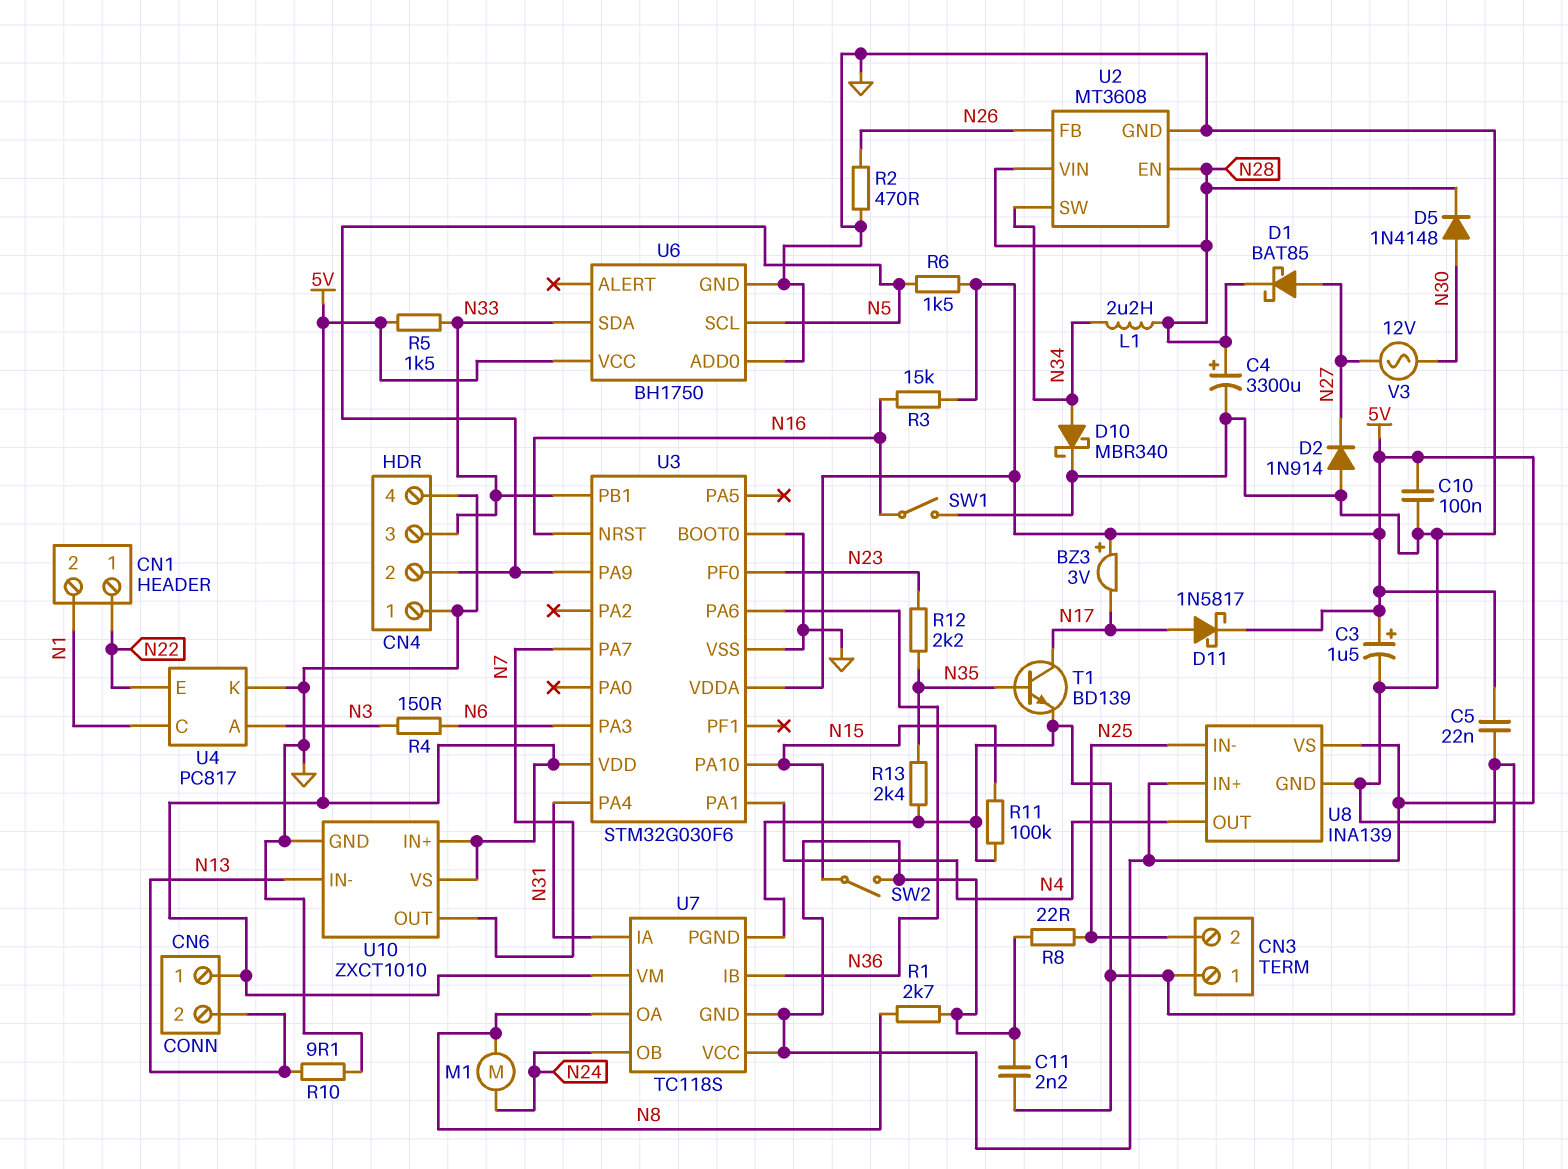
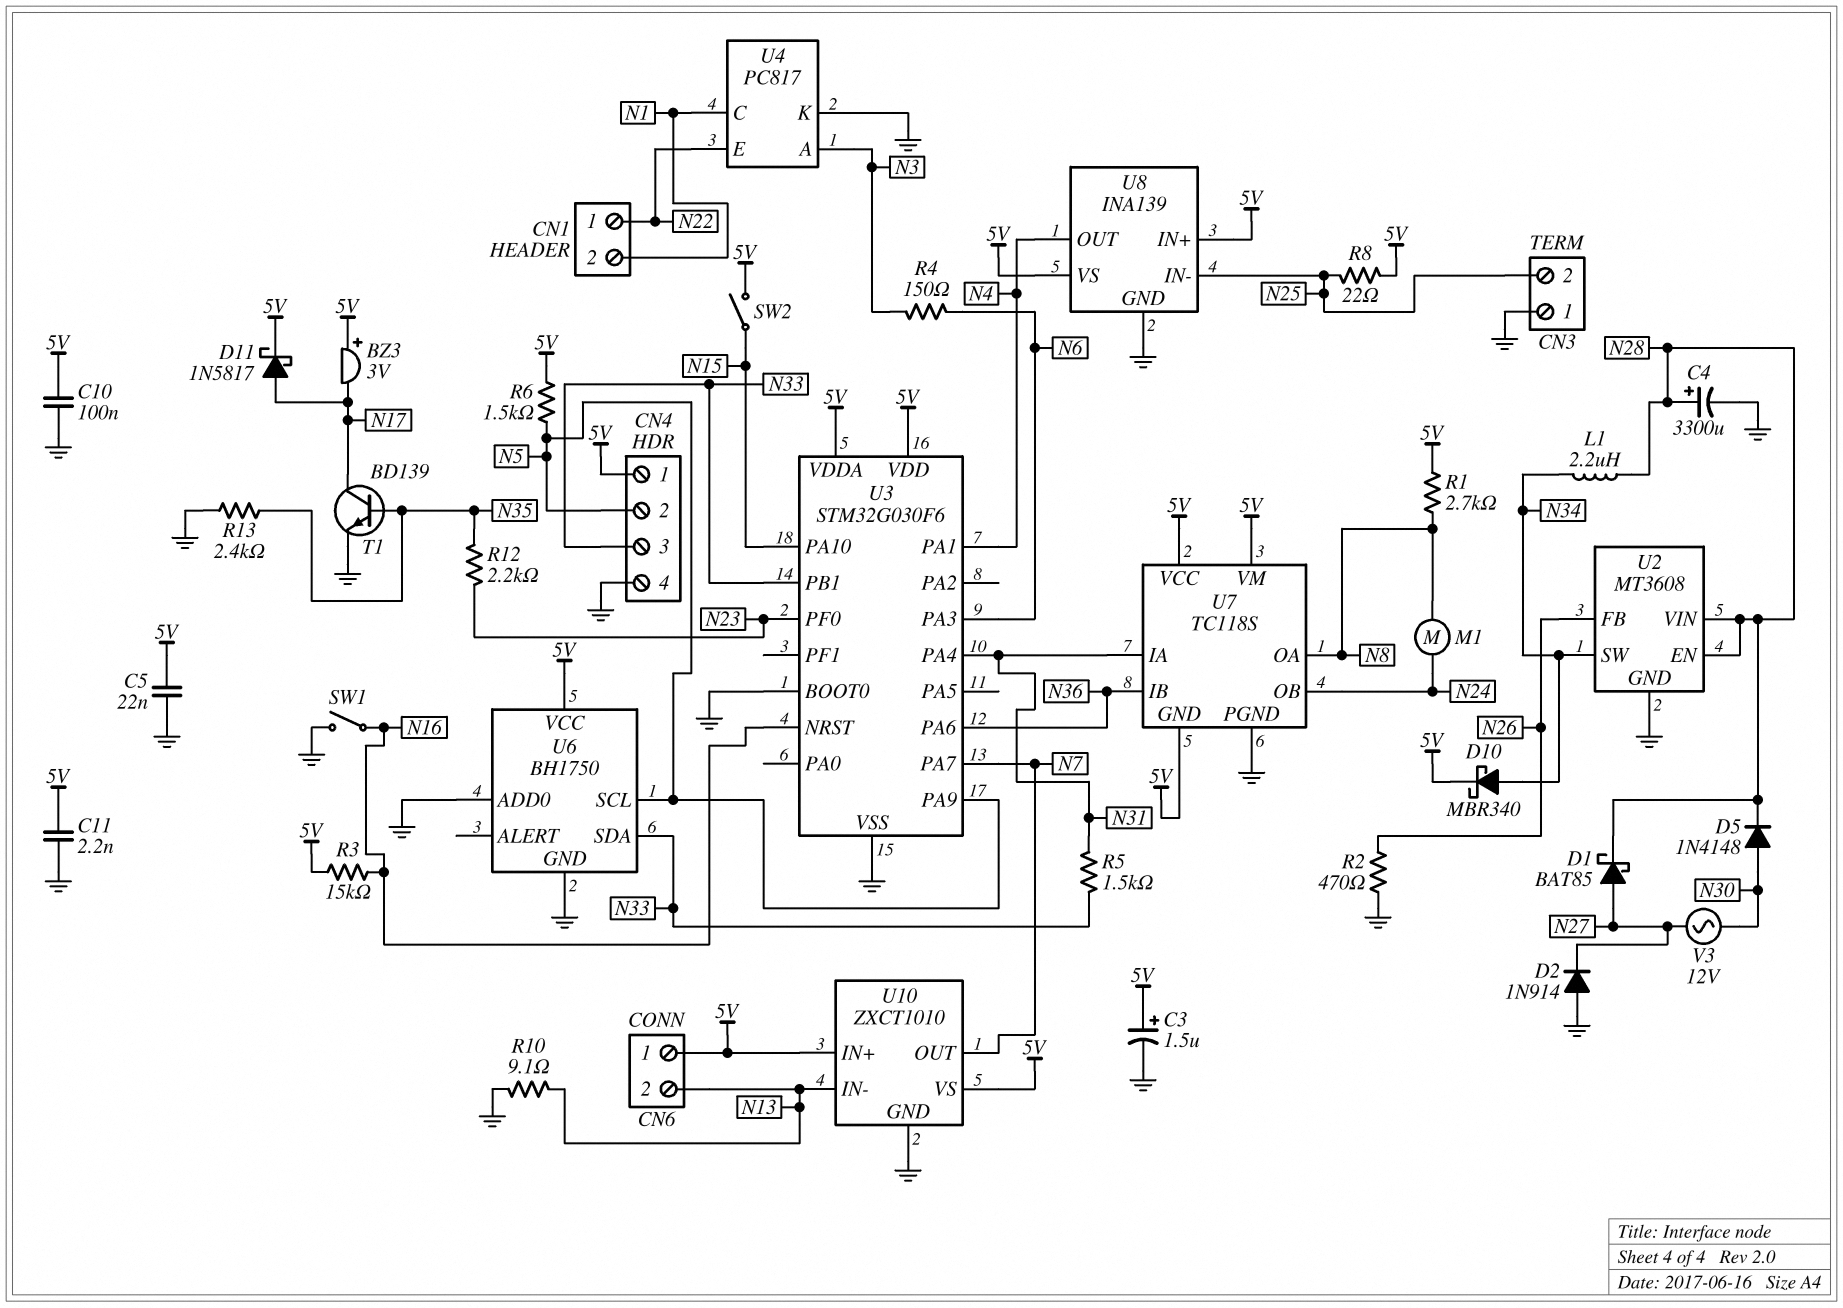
CN4 pin 1: GND -> 5V
D10: schottky MBR340 (A N34, K GND) -> schottky MBR340 (A N34, K 5V)
R5: 1.5k (5V, N33) -> 1.5k (N31, N33)
R11: 100k (GND, N15) -> none

